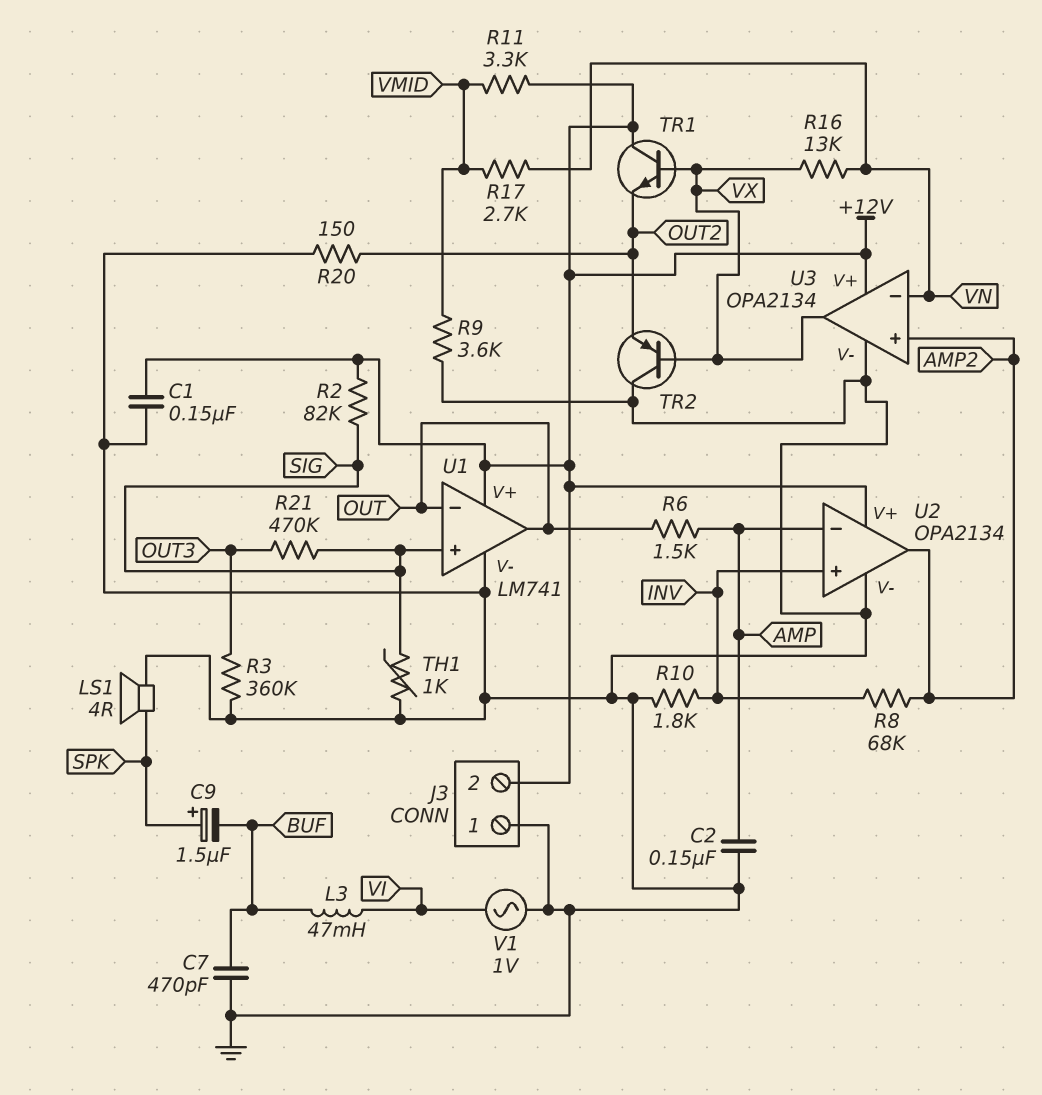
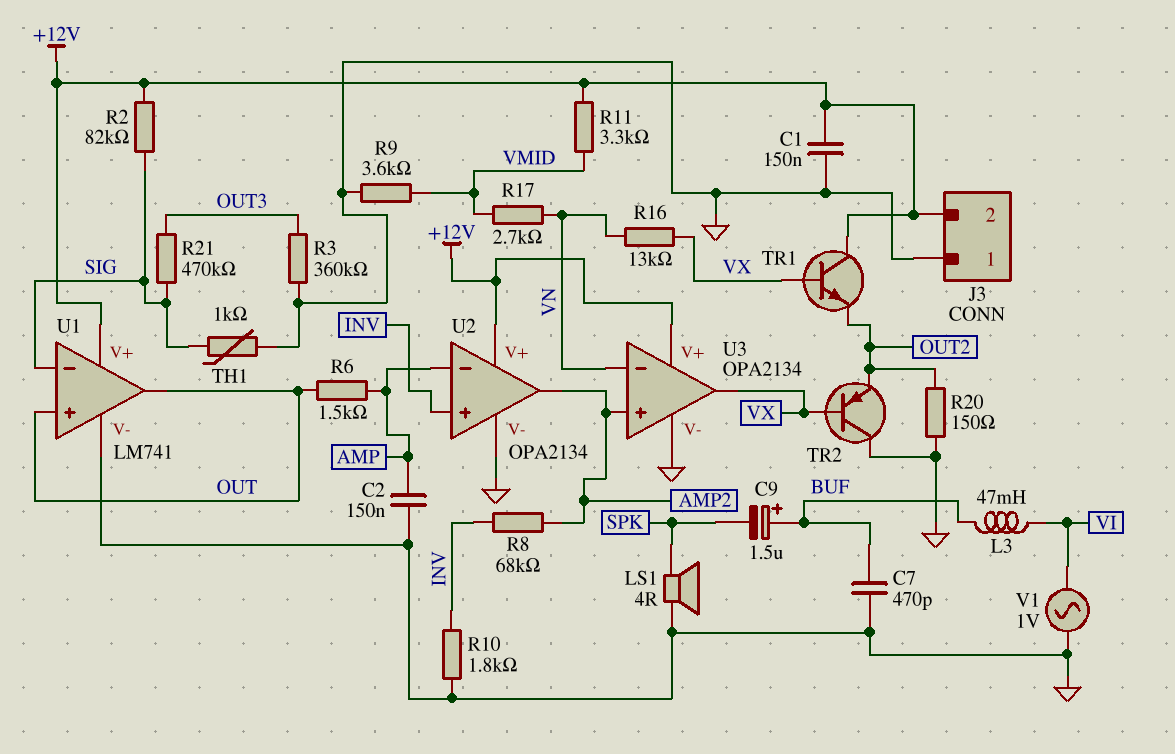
C9: 1.5uF (plus SPK, minus BUF) -> 1.5uF (plus BUF, minus SPK)
U1 pin in+: SIG -> OUT
U1 pin in-: OUT -> SIG

